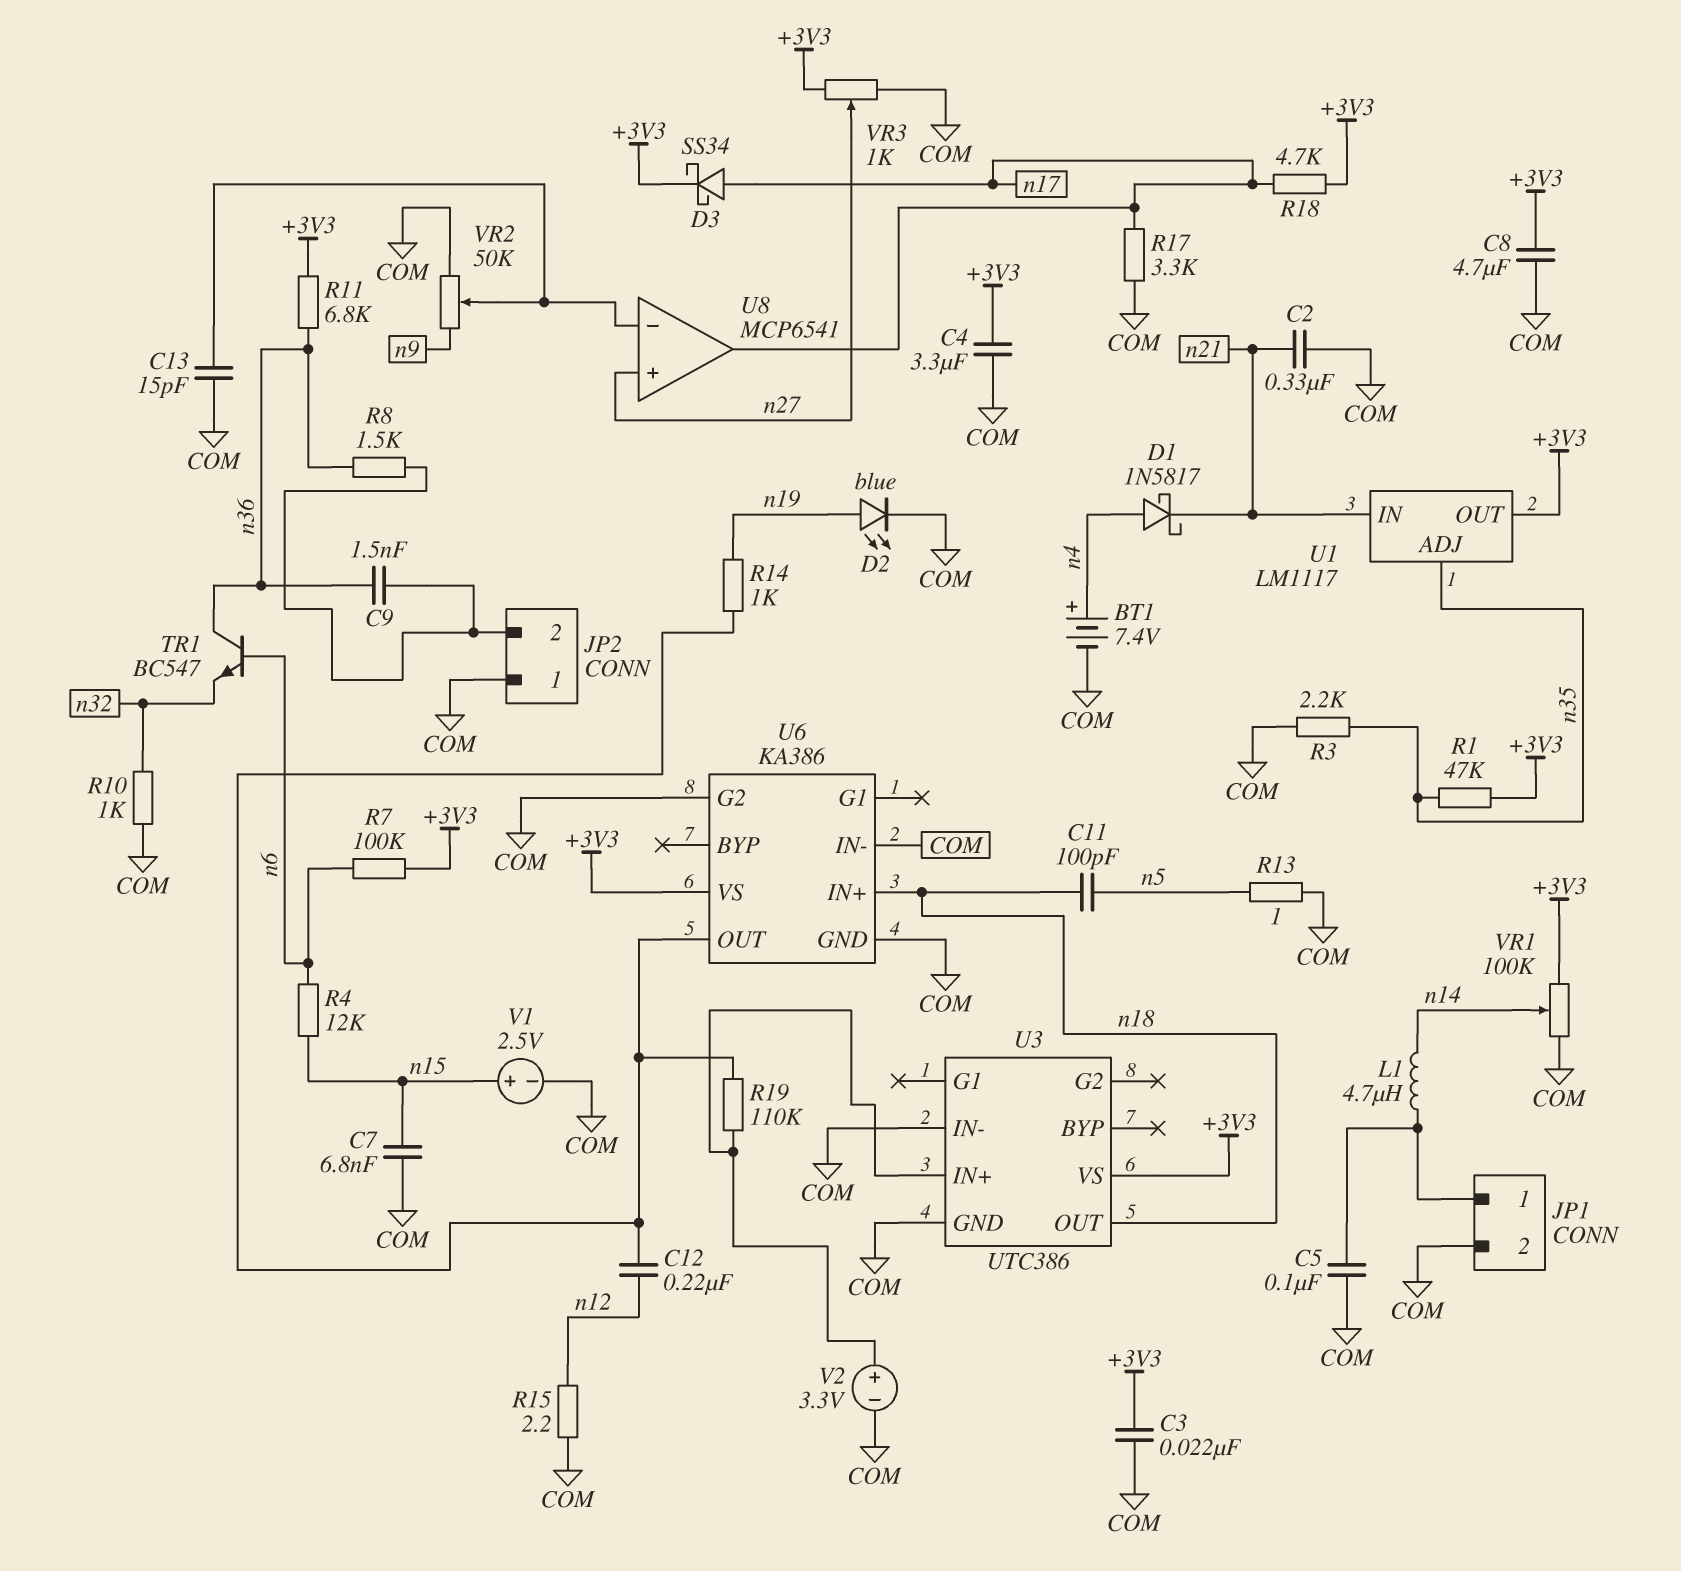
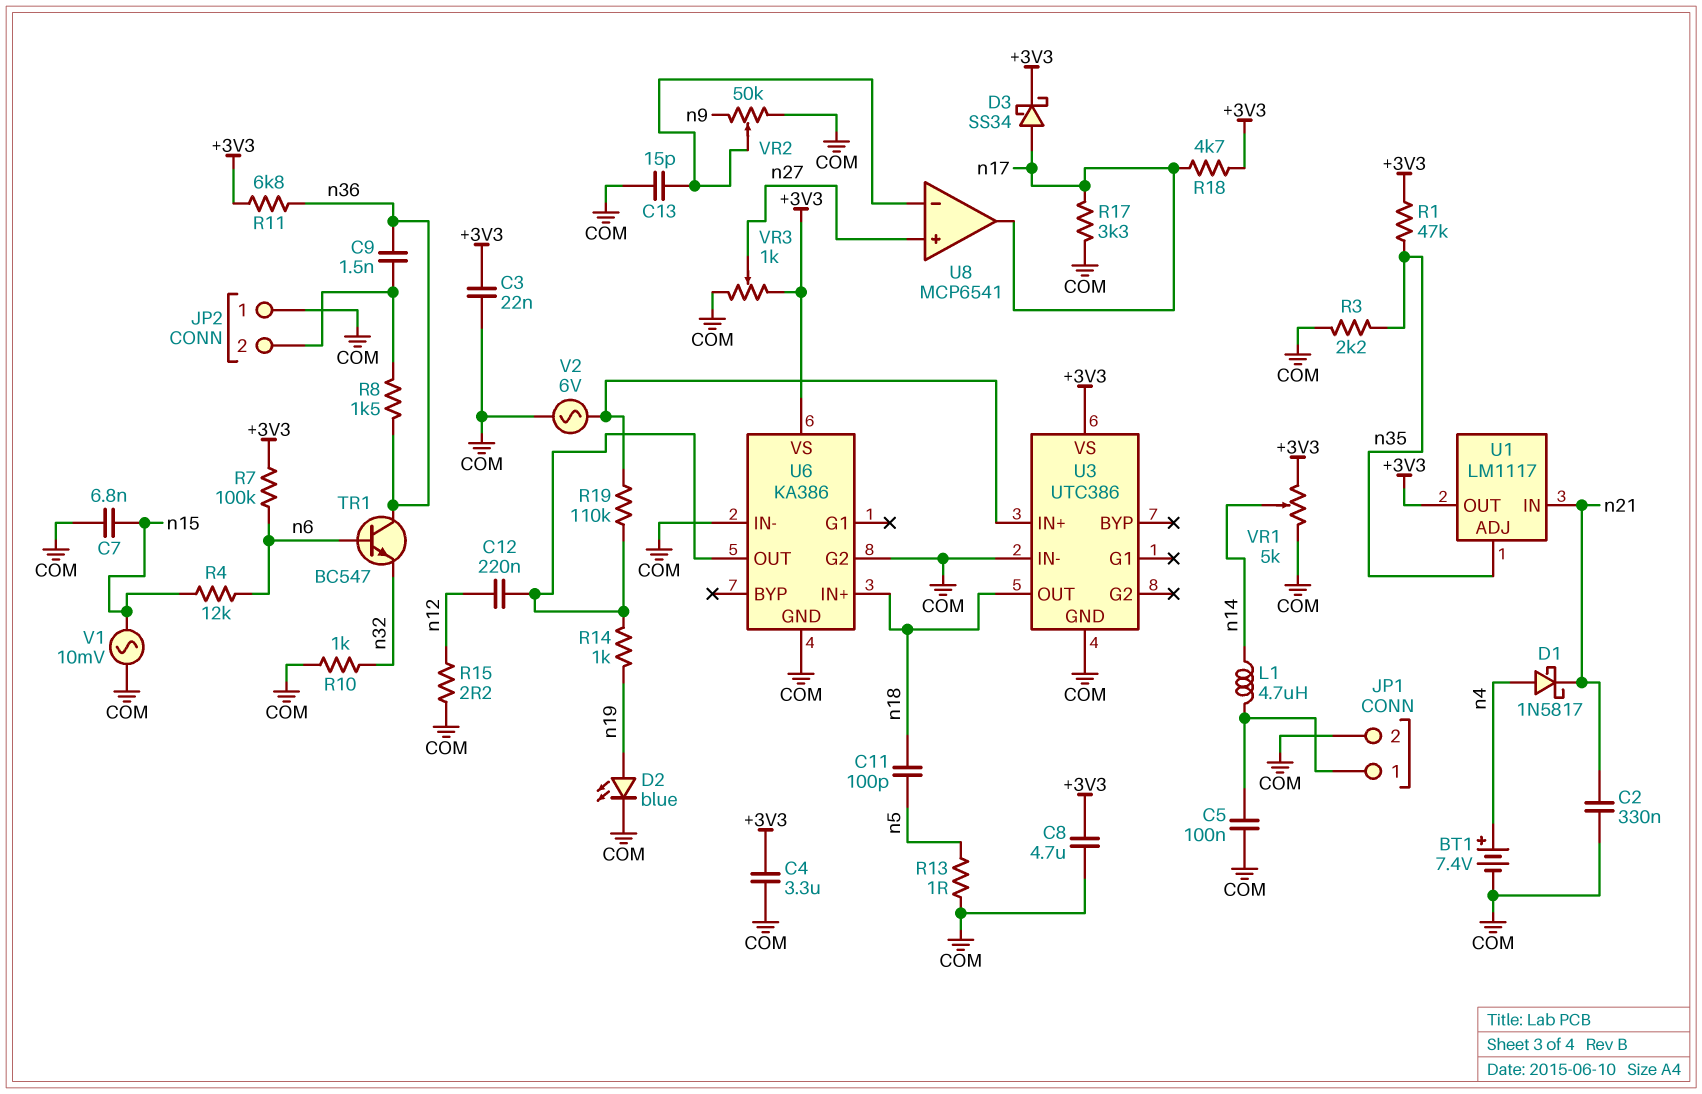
V1: 2.5V (plus n15, minus COM) -> AC 10mV (COM, n15)
V2: 3.3V (plus U3/IN+, minus COM) -> AC 6V (COM, U3/IN+)
VR1: 100k (+3V3, COM, wiper n14) -> 5k (+3V3, COM, wiper n14)

